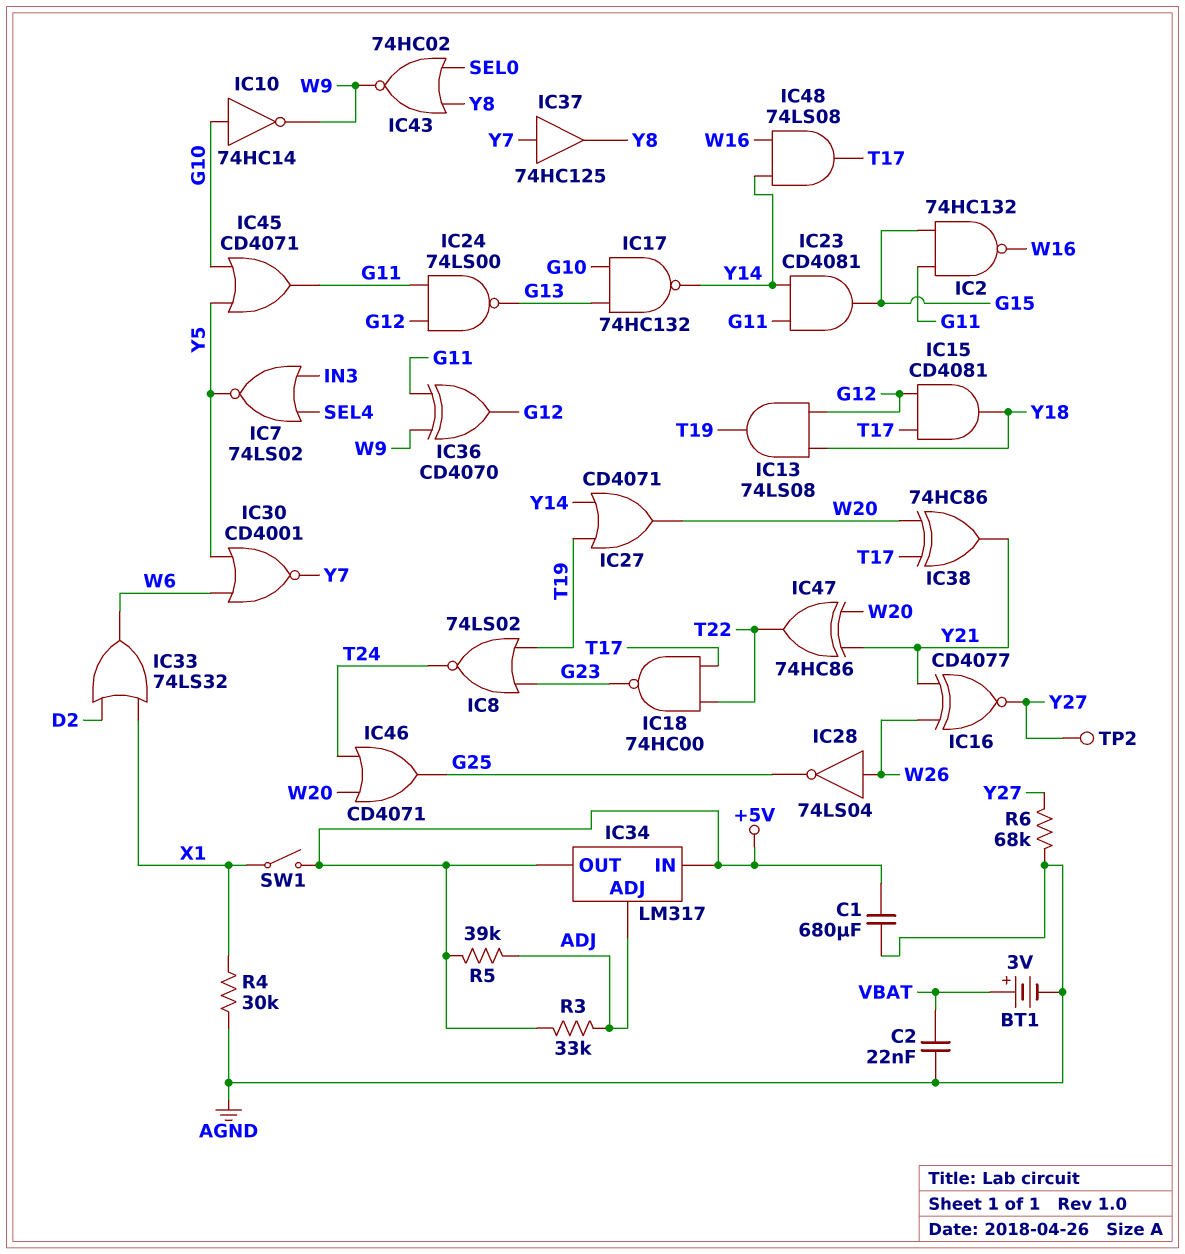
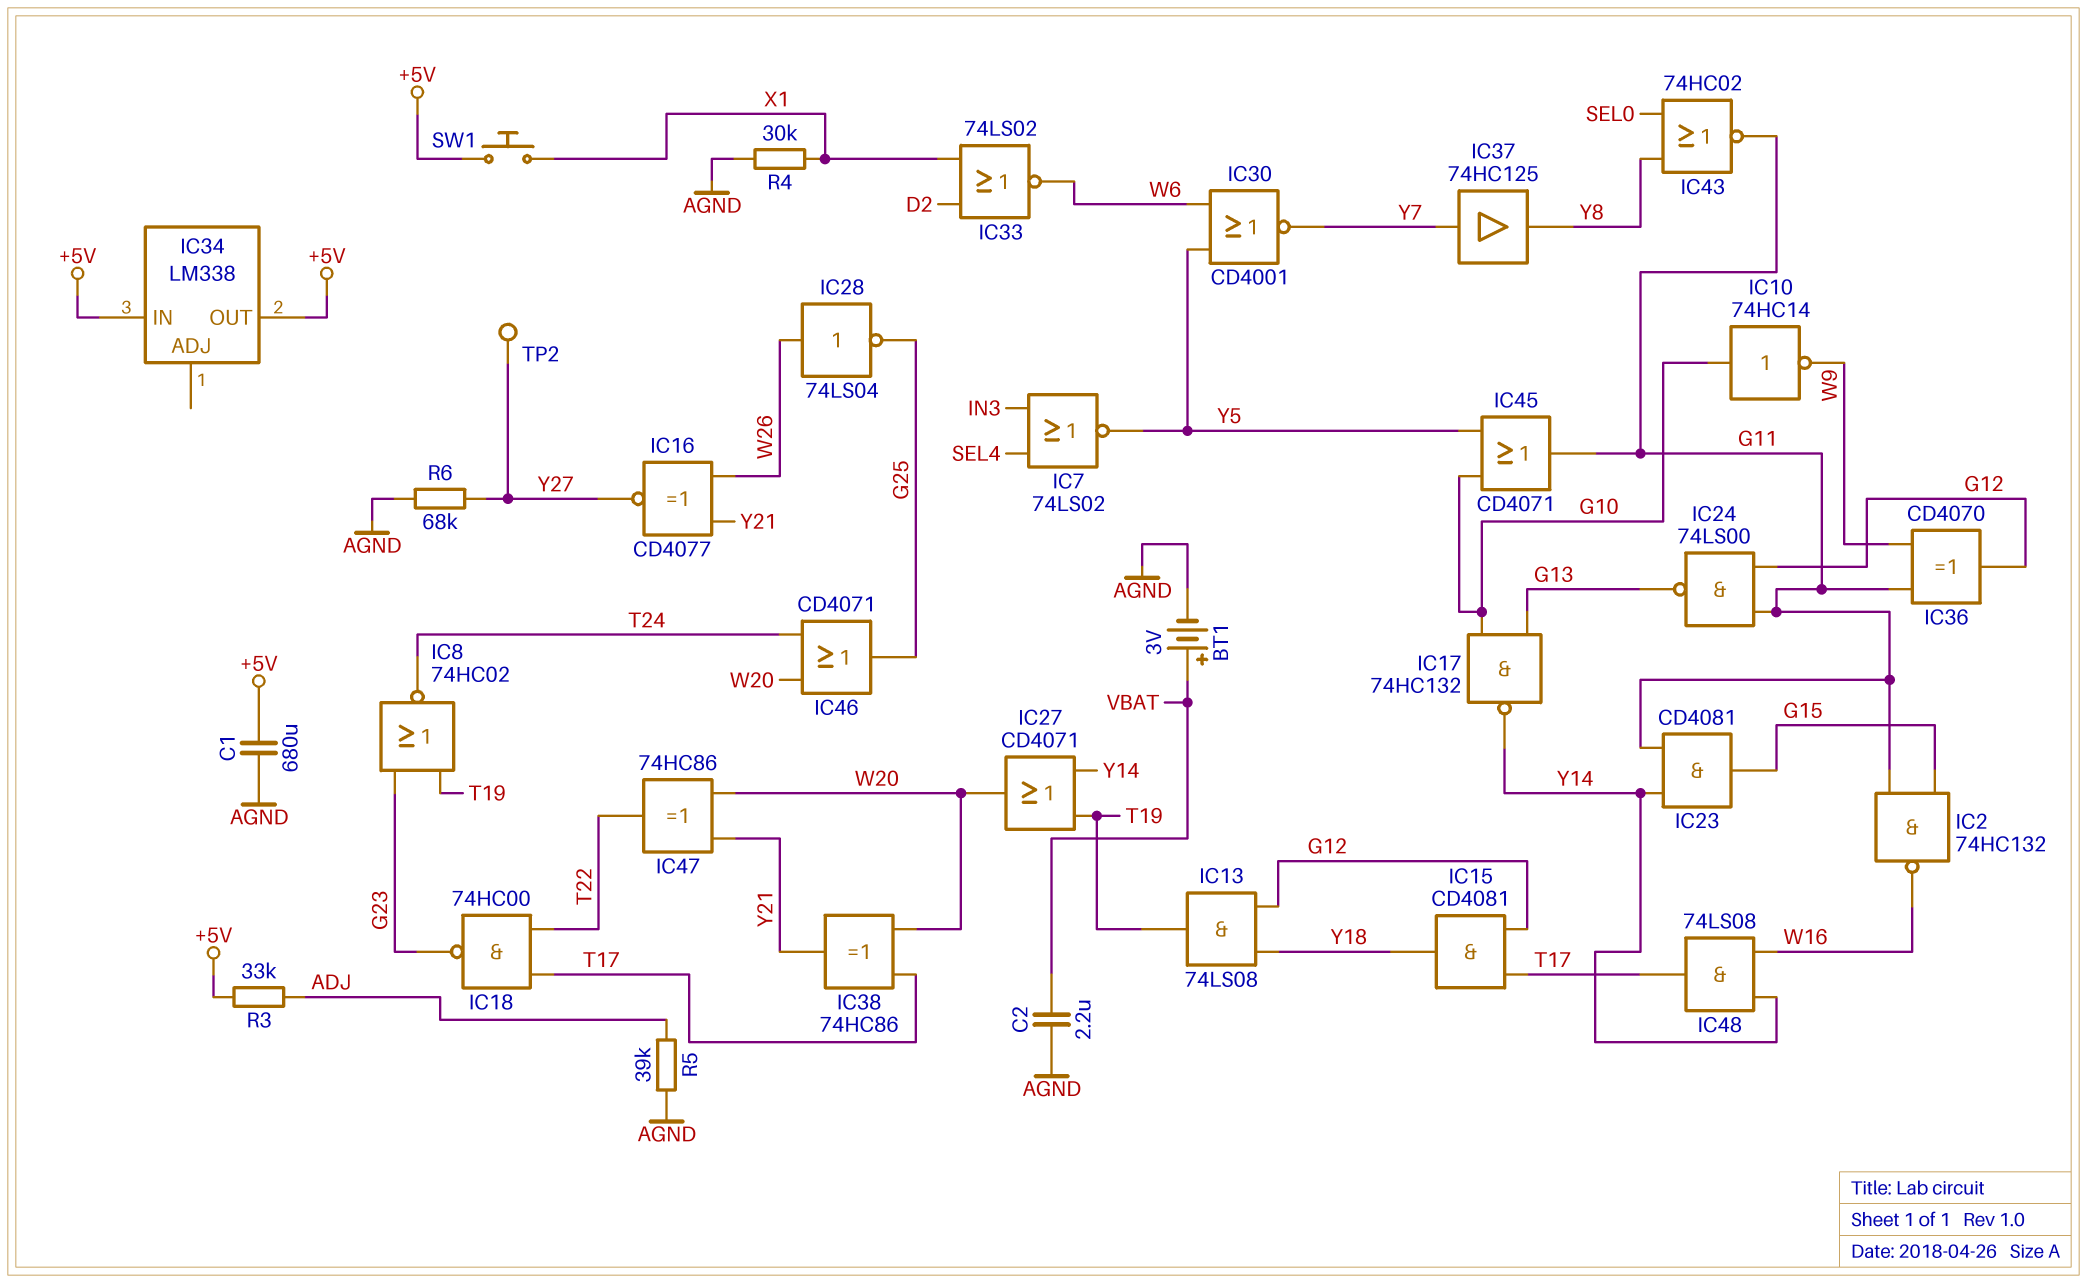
C2: 22nF (AGND, VBAT) -> 2.2uF (AGND, VBAT)
IC8: NOR 74LS02 (in G23, in T19, out T24) -> NOR 74HC02 (in G23, in T19, out T24)
IC33: OR 74LS32 (in D2, in X1, out W6) -> NOR 74LS02 (in D2, in X1, out W6)
IC34: LM317 -> LM338
IC34 pin ADJ: ADJ -> none
IC43: NOR 74HC02 (in SEL0, in Y8, out W9) -> NOR 74HC02 (in SEL0, in Y8, out G11)
R5: 39k (+5V, ADJ) -> 39k (ADJ, AGND)
SW1: switch (+5V, X1) -> button (+5V, X1)

